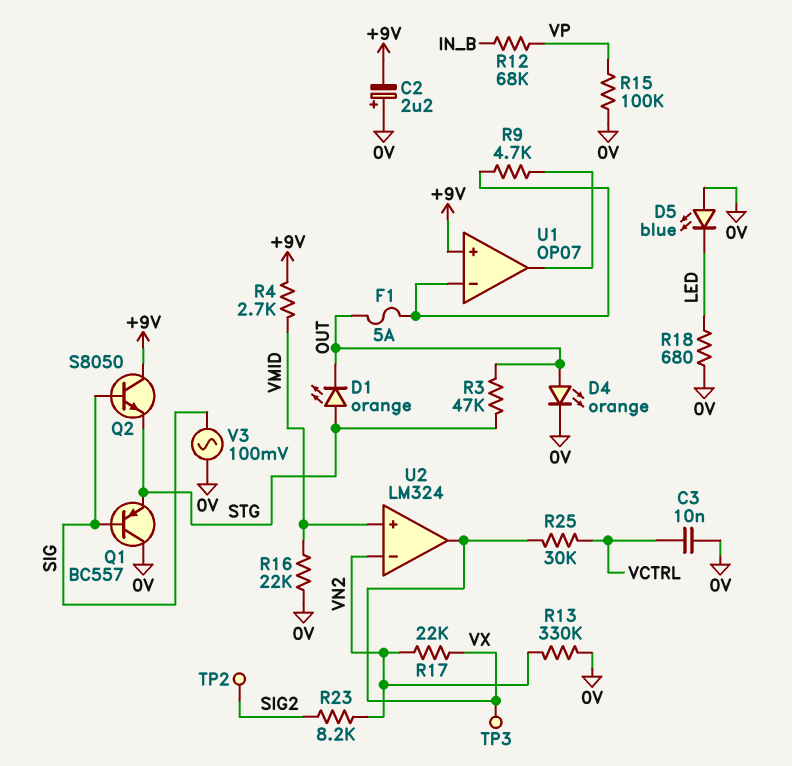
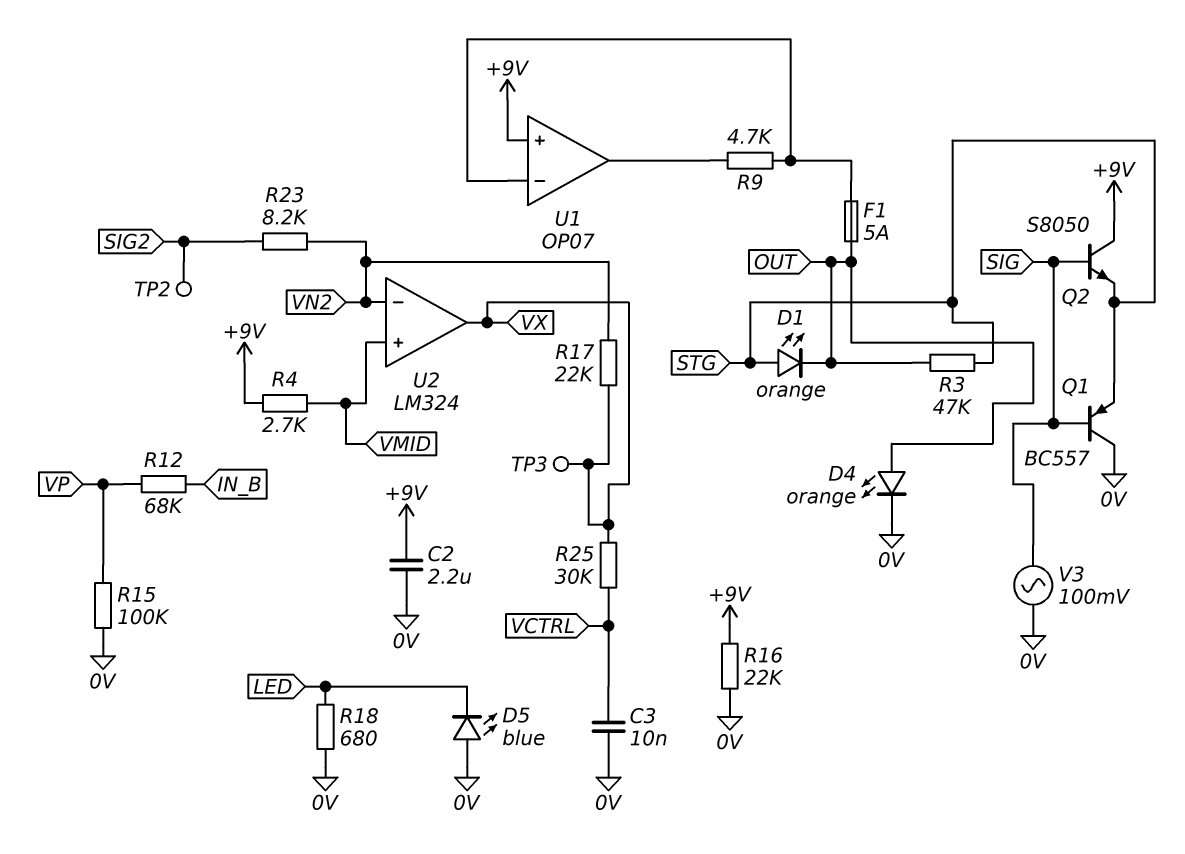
C2: 2.2uF (plus 0V, minus +9V) -> 2.2uF (+9V, 0V)
R13: 330k (0V, VN2) -> none
R16: 22k (0V, VMID) -> 22k (+9V, 0V)

